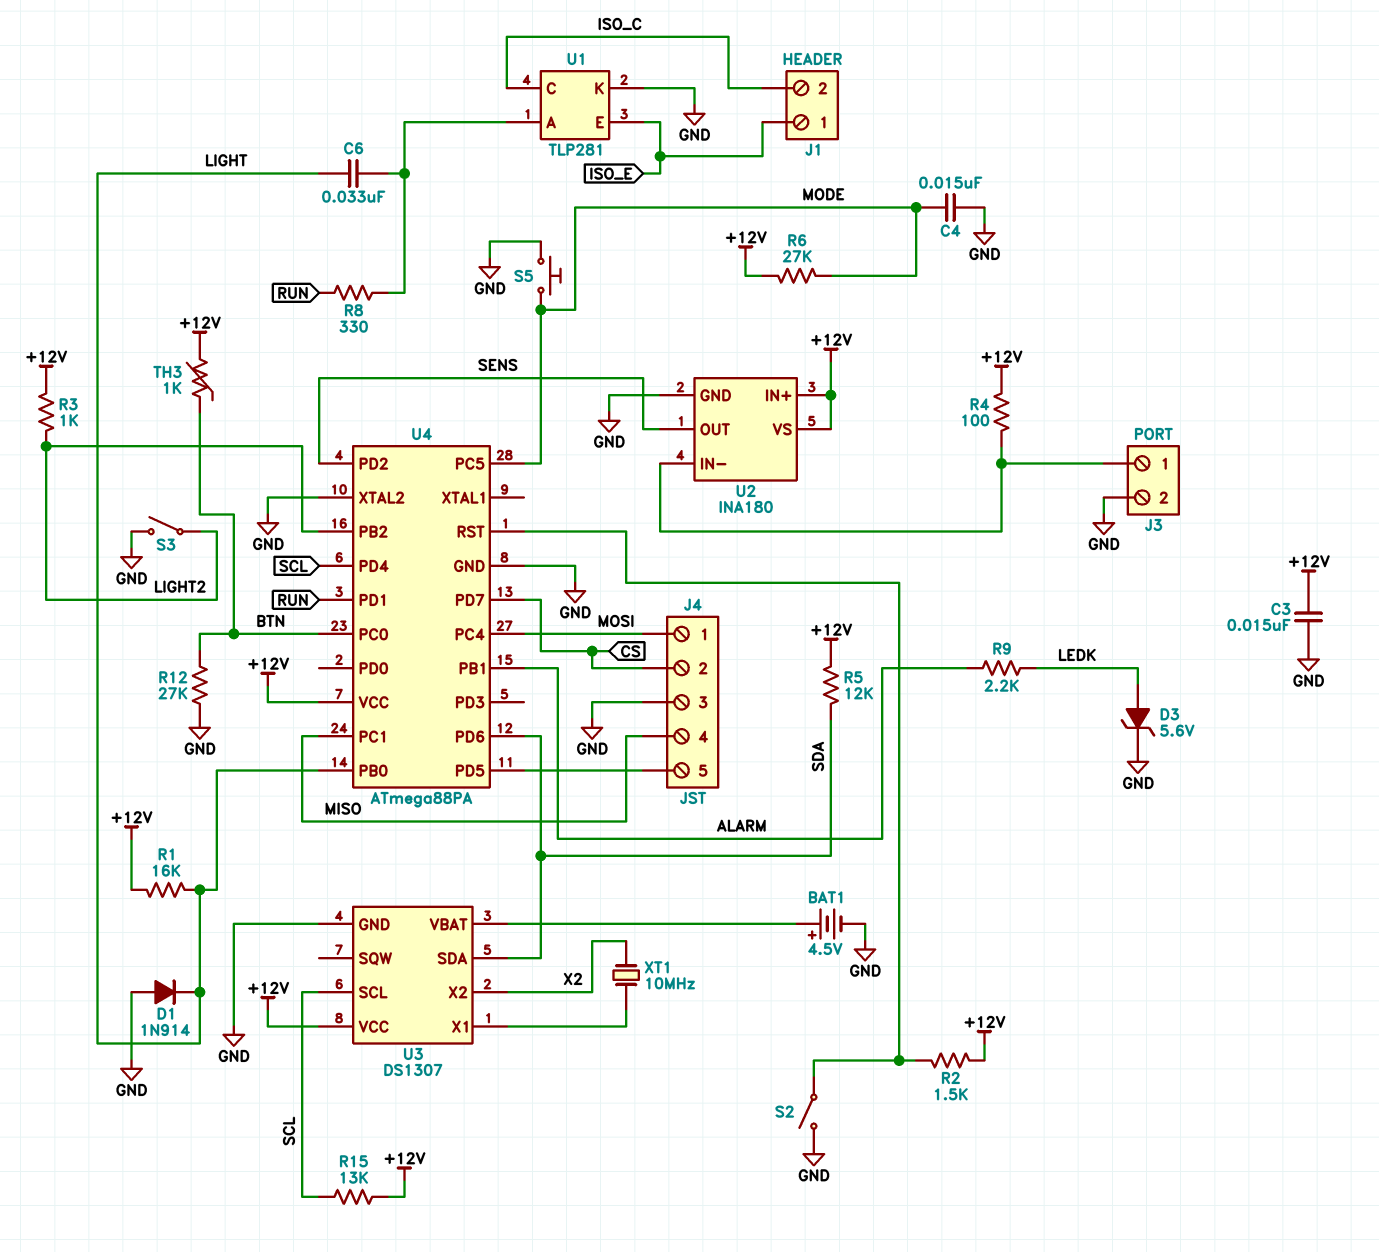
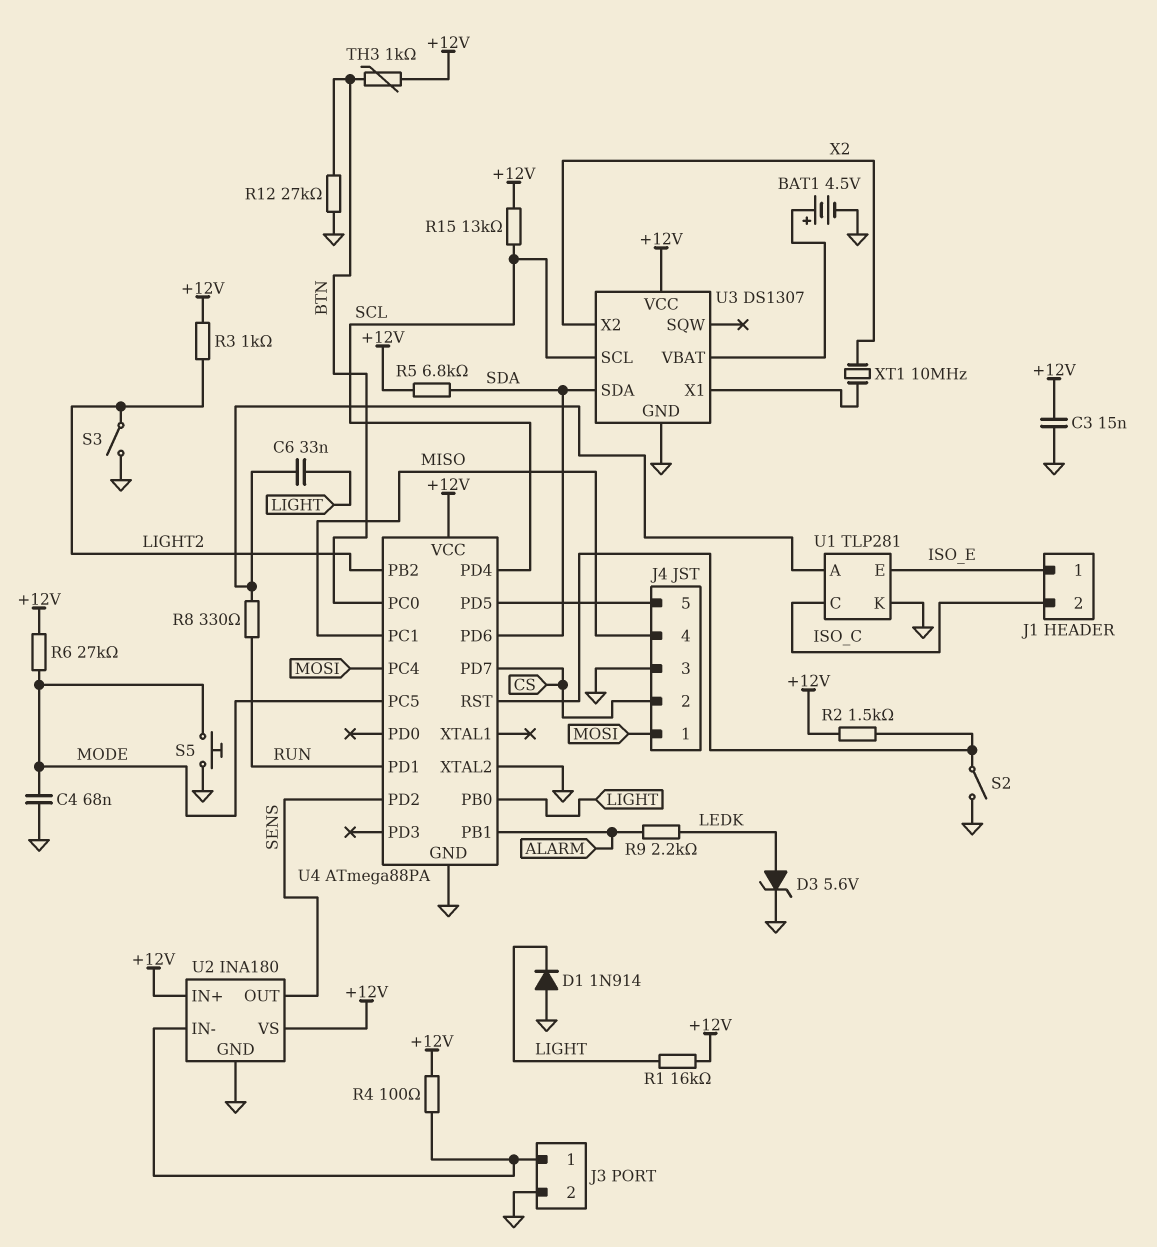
C4: 15nF (GND, MODE) -> 68nF (GND, MODE)
R5: 12k (+12V, SDA) -> 6.8k (+12V, SDA)

